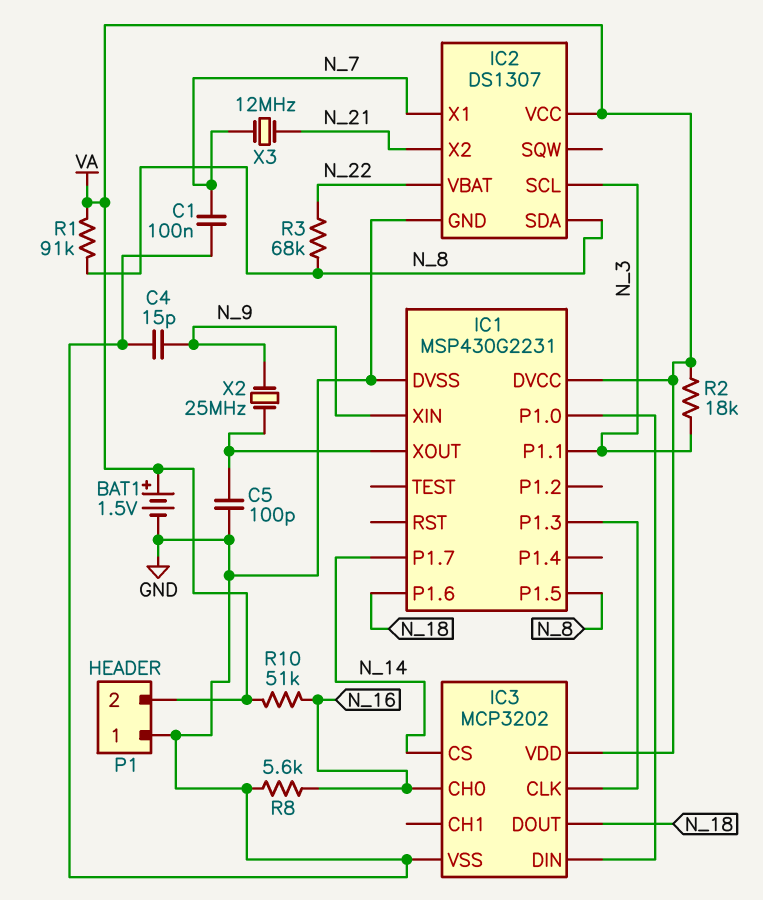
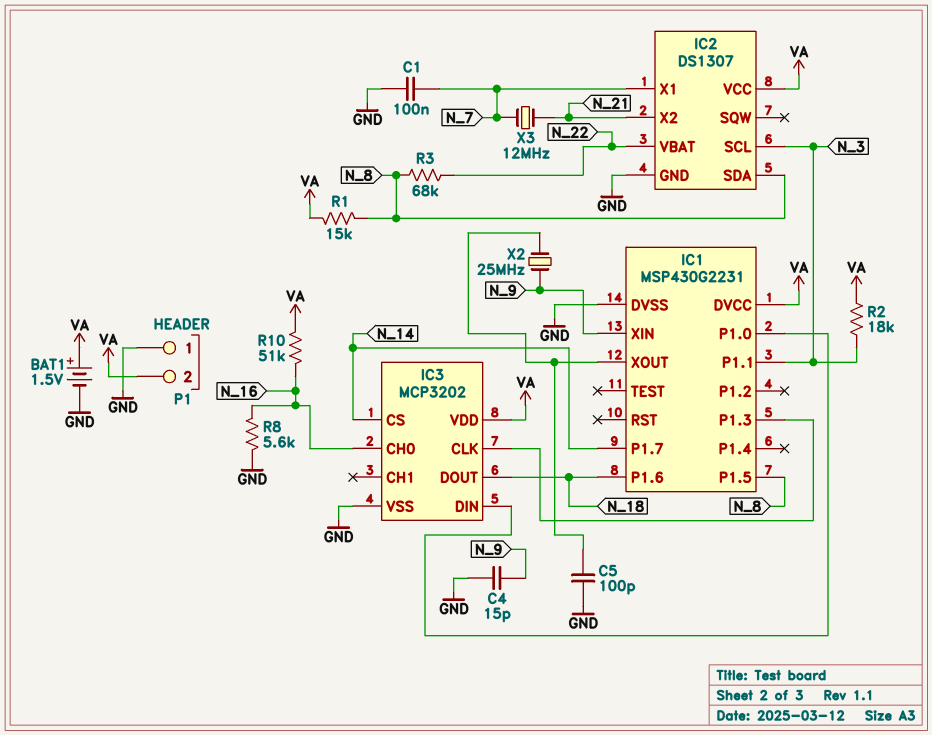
R1: 91k (N_8, VA) -> 15k (N_8, VA)

